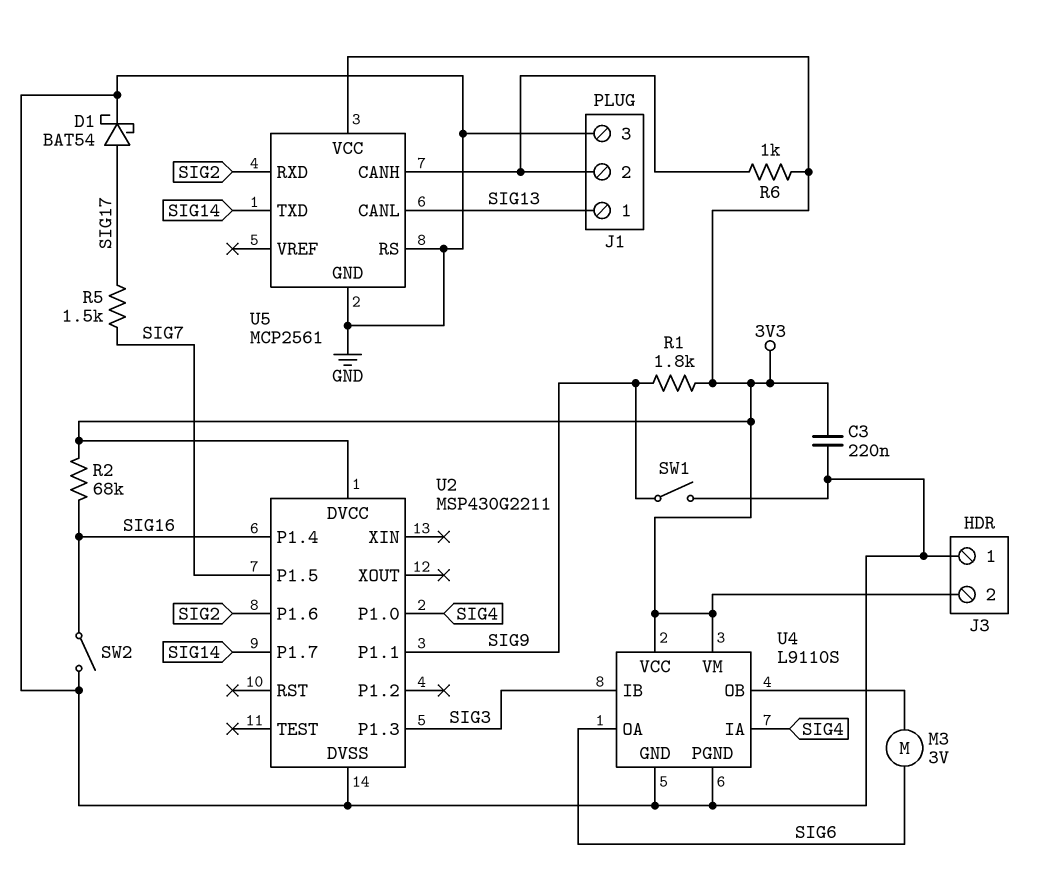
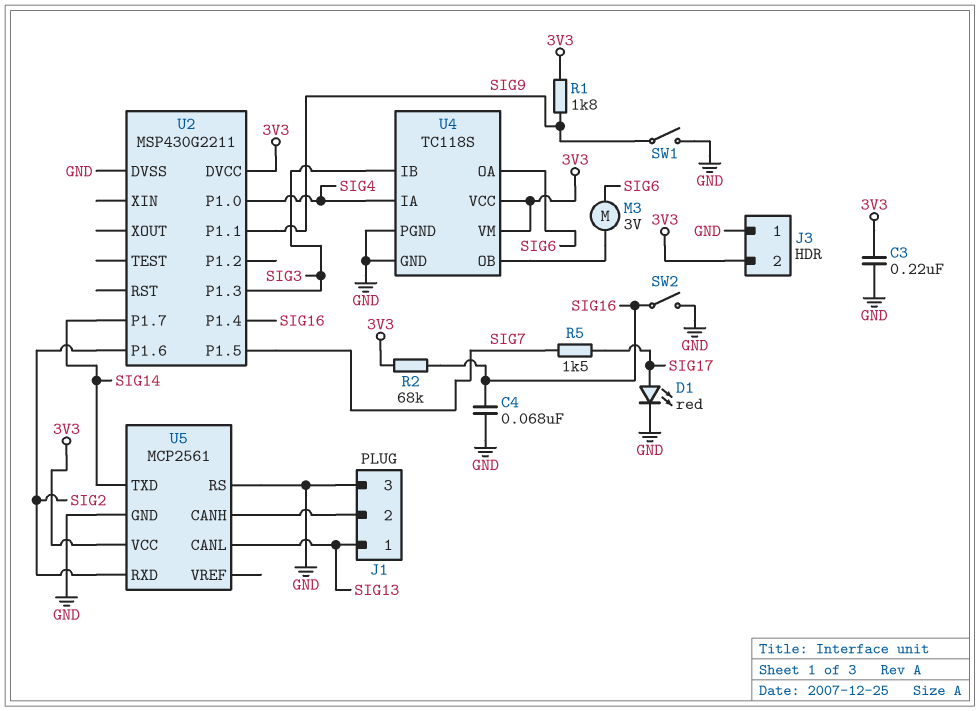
C4: none -> 68nF (GND, SIG16)
D1: schottky BAT54 (A SIG17, K GND) -> LED red (A SIG17, K GND)
R6: 1k (3V3, J1/2) -> none
U4: L9110S -> TC118S

